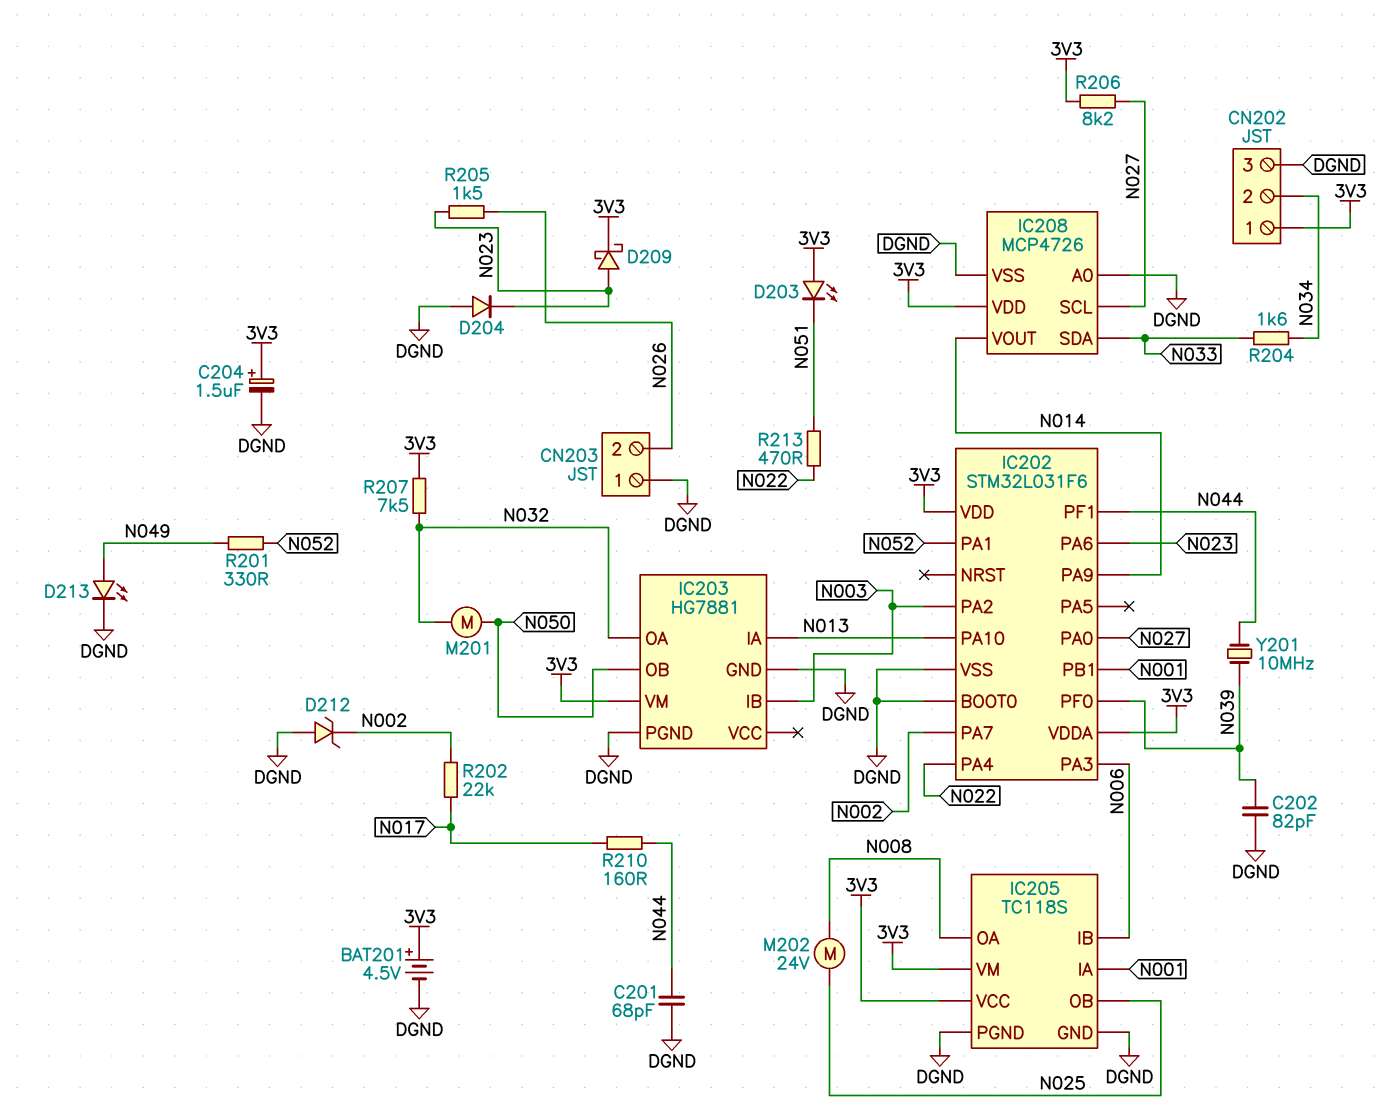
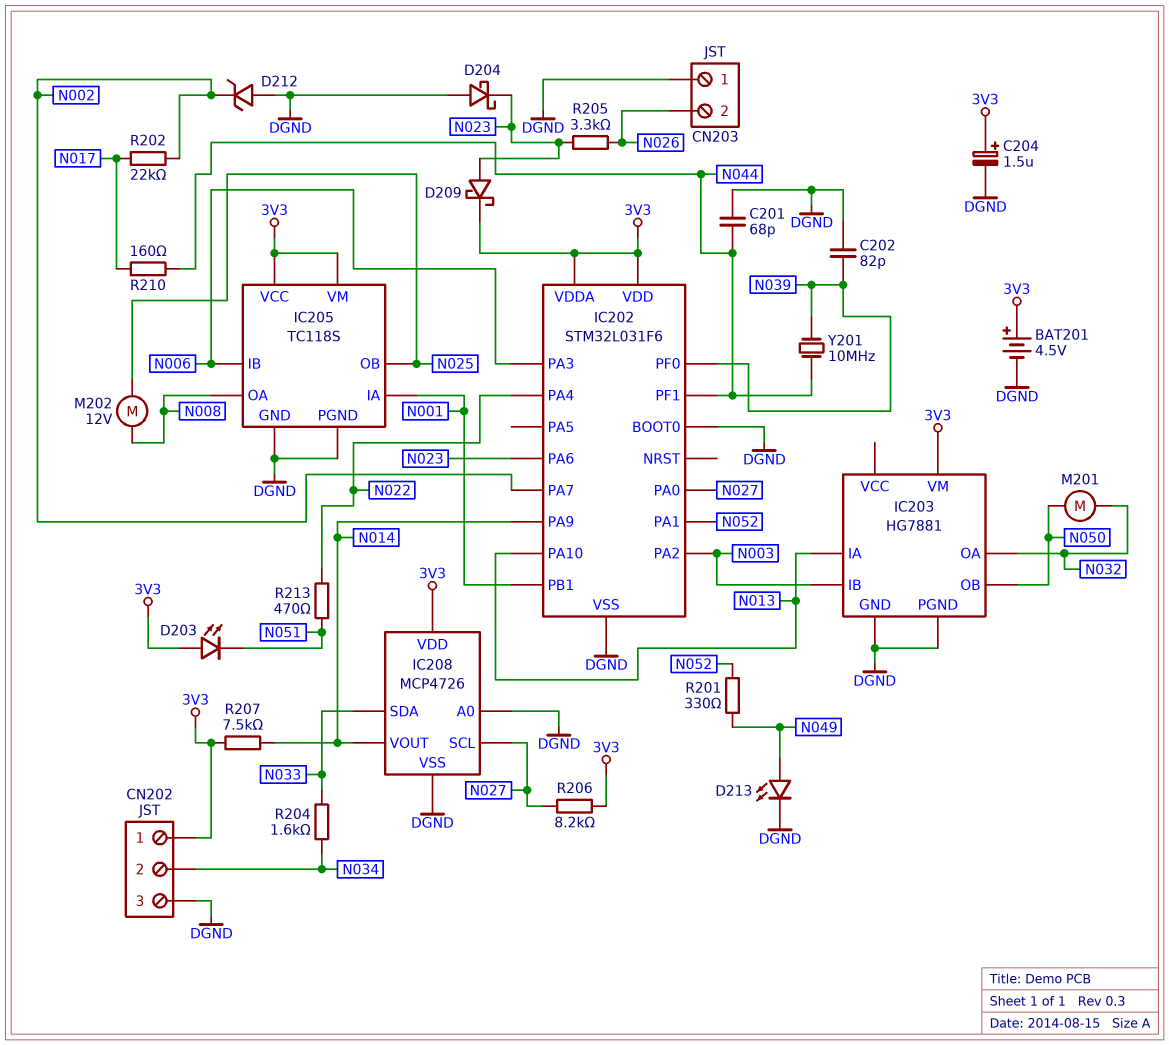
D204: diode (A DGND, K N023) -> schottky (A DGND, K N023)
M202: motor 24V (N008, N025) -> motor 12V (N008, N025)
R205: 1.5k (N023, N026) -> 3.3k (N023, N026)
R207: 7.5k (3V3, N032) -> 7.5k (3V3, N014)

